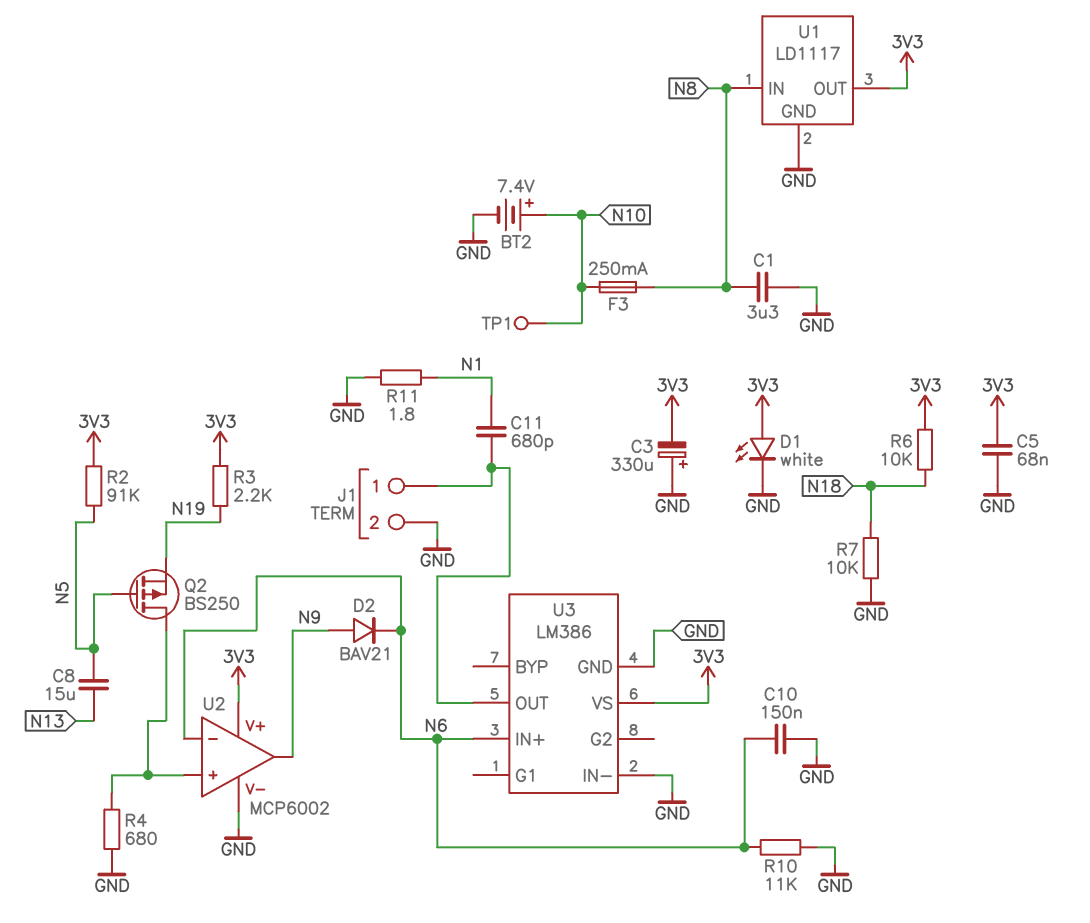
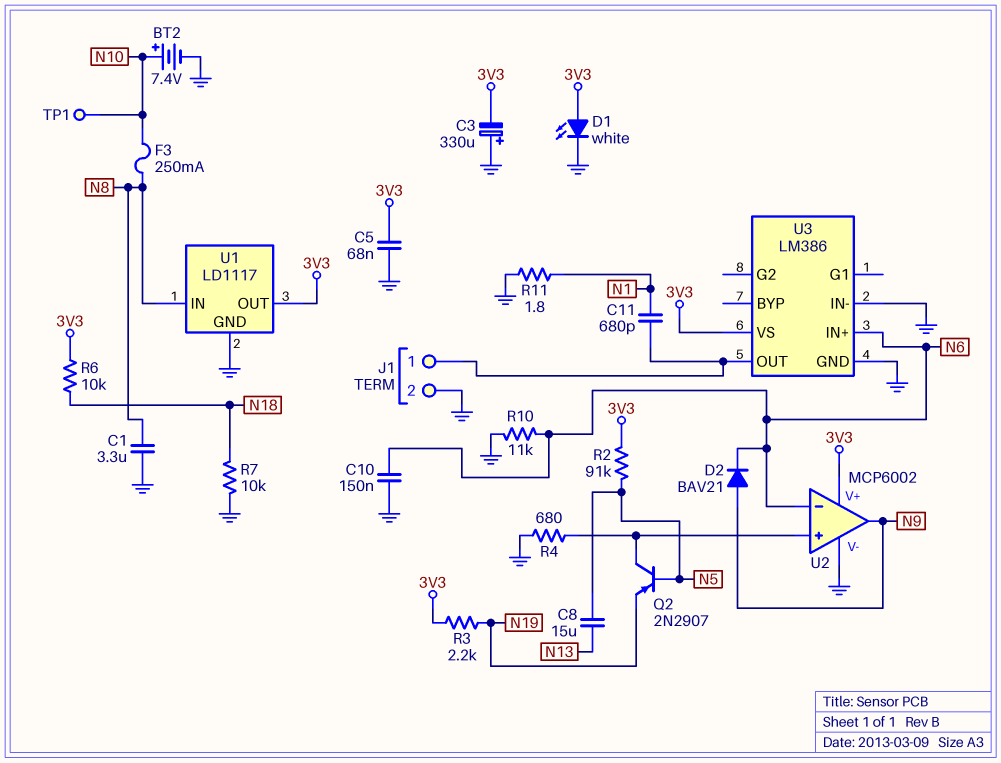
Q2: PMOS BS250 (G N5, D U2/in+, S N19) -> PNP 2N2907 (B N5, C U2/in+, E N19)

